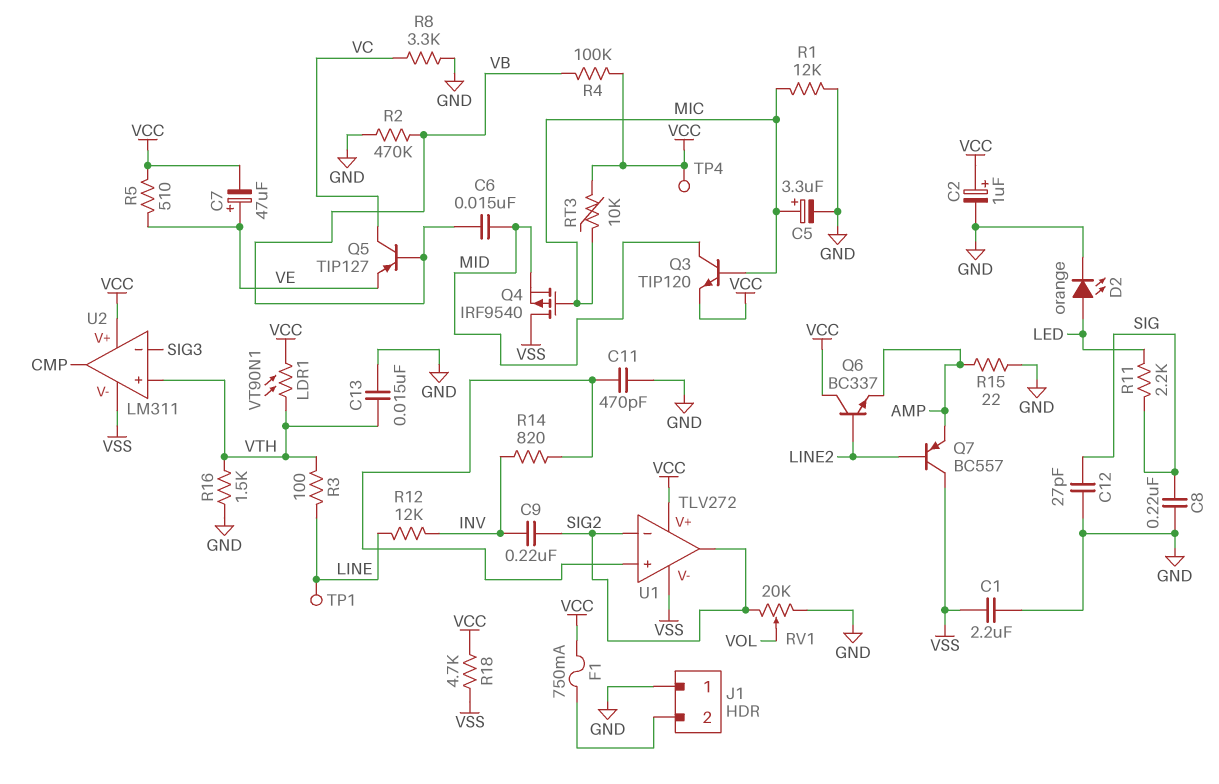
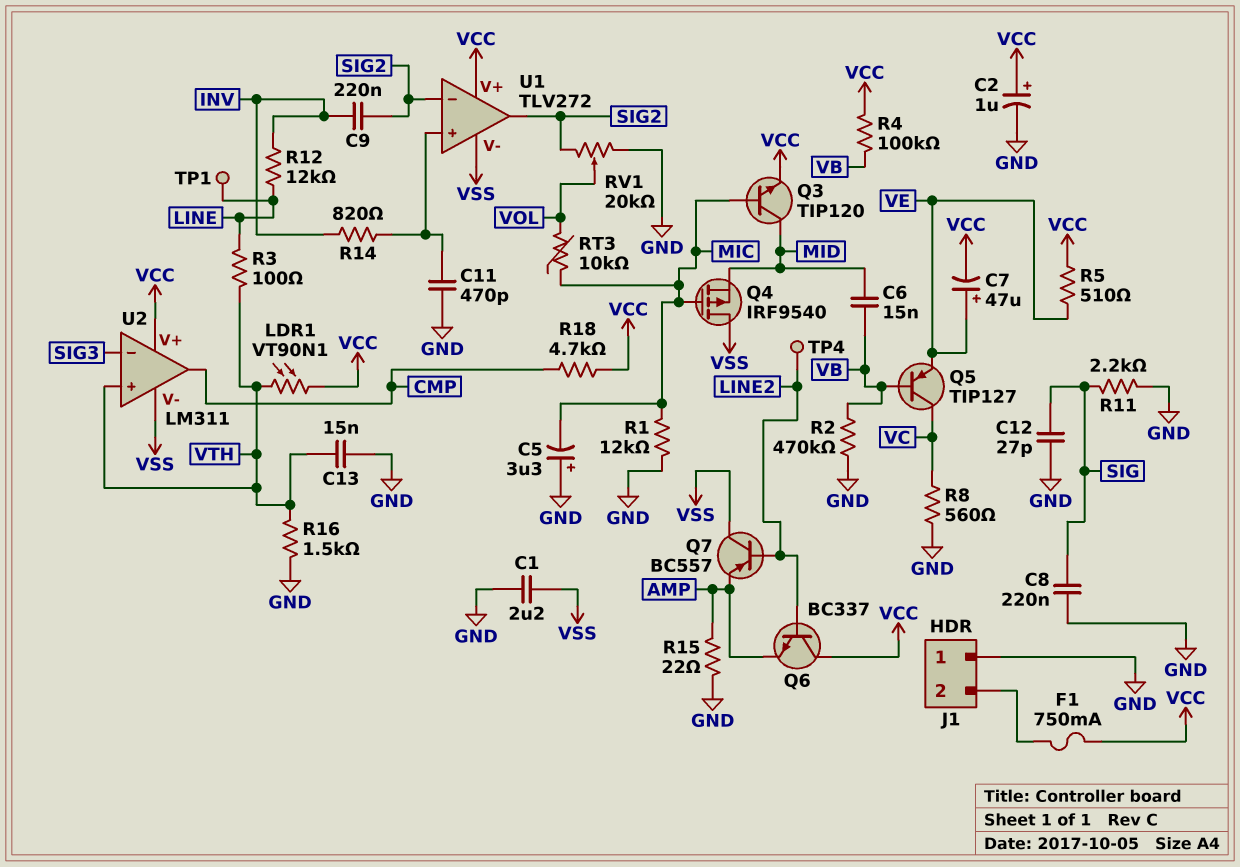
C5: 3.3uF (plus MIC, minus GND) -> 3.3uF (plus GND, minus MIC)
D2: LED orange (A LED, K GND) -> none
R8: 3.3k (GND, VC) -> 560 (GND, VC)
R11: 2.2k (LED, SIG) -> 2.2k (GND, SIG)
R18: 4.7k (VCC, VSS) -> 4.7k (CMP, VCC)
RT3: 10k (MIC, VCC) -> 10k (MIC, VOL)
TP4: test point (VCC) -> test point (LINE2)

